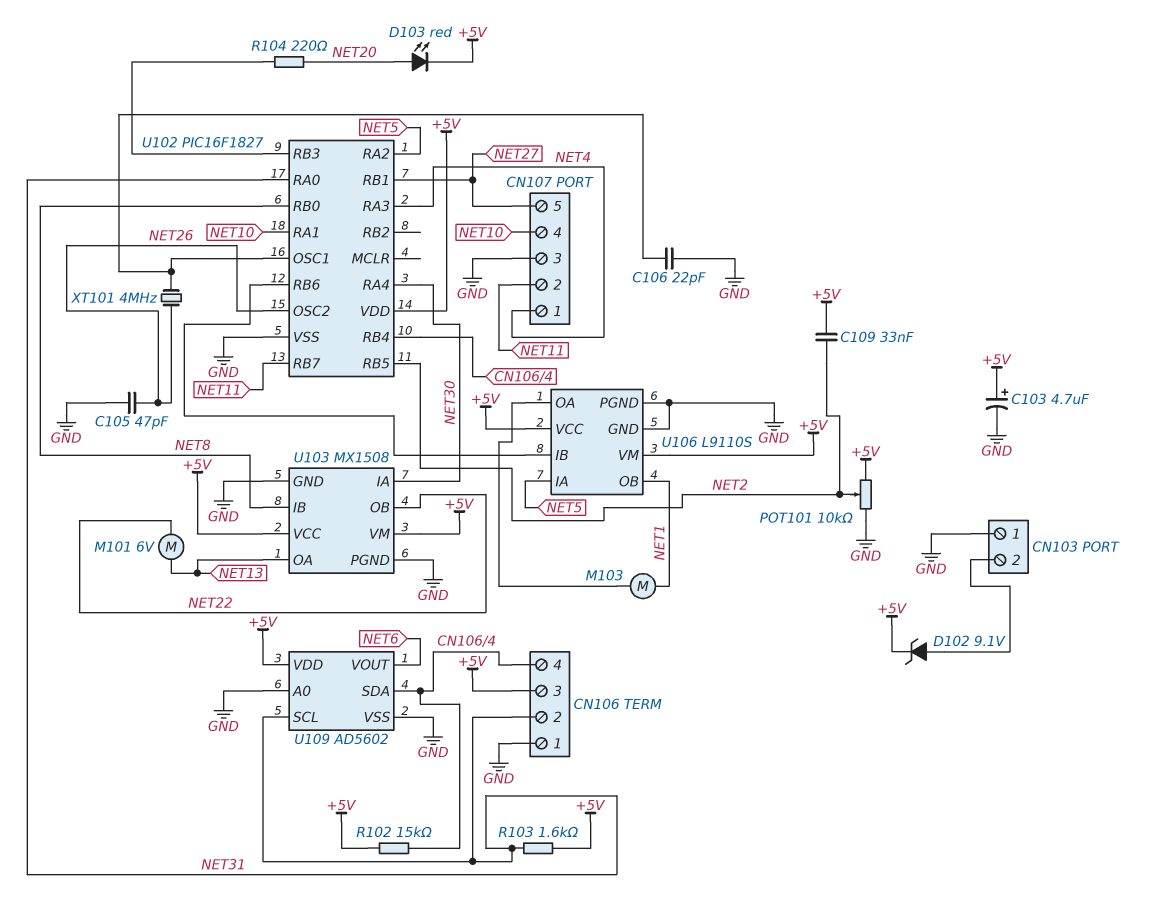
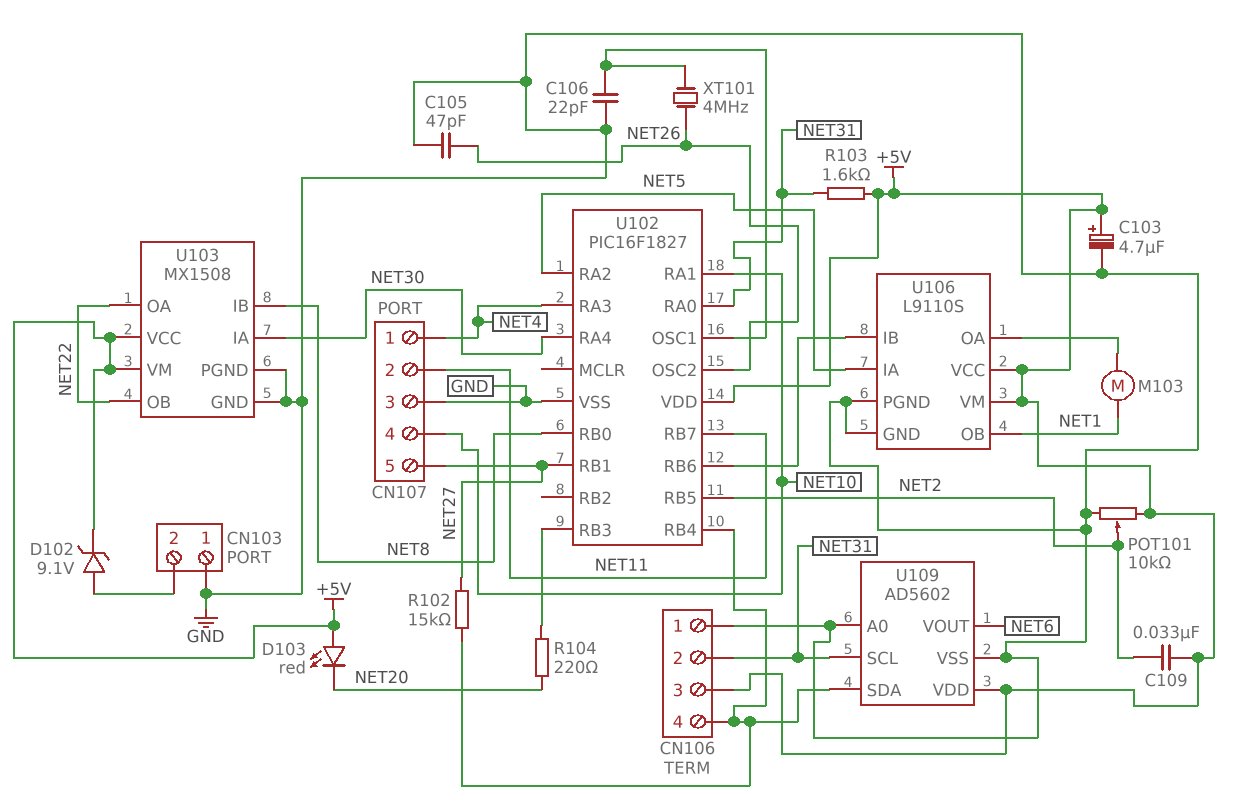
D103: LED red (A NET20, K +5V) -> LED red (A +5V, K NET20)
M101: motor 6V (NET13, NET22) -> none
R102: 15k (+5V, CN106/4) -> 15k (CN106/4, NET27)
U103 pin OA: NET13 -> NET22

